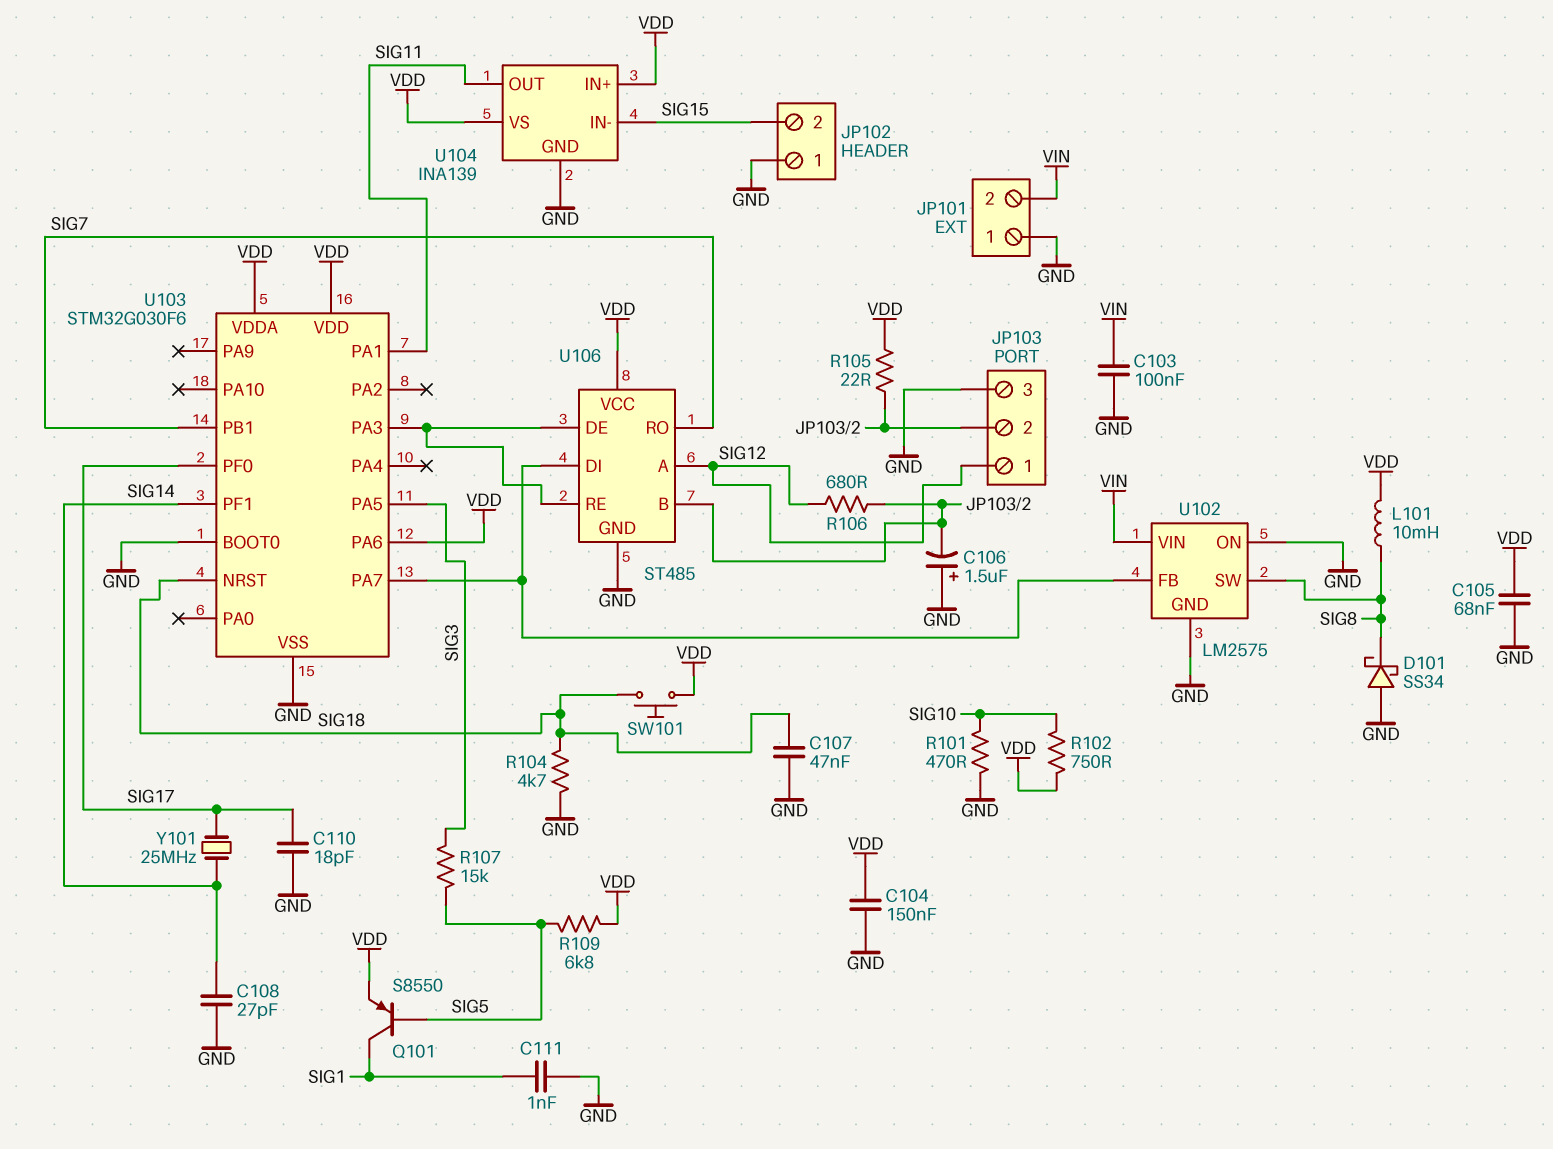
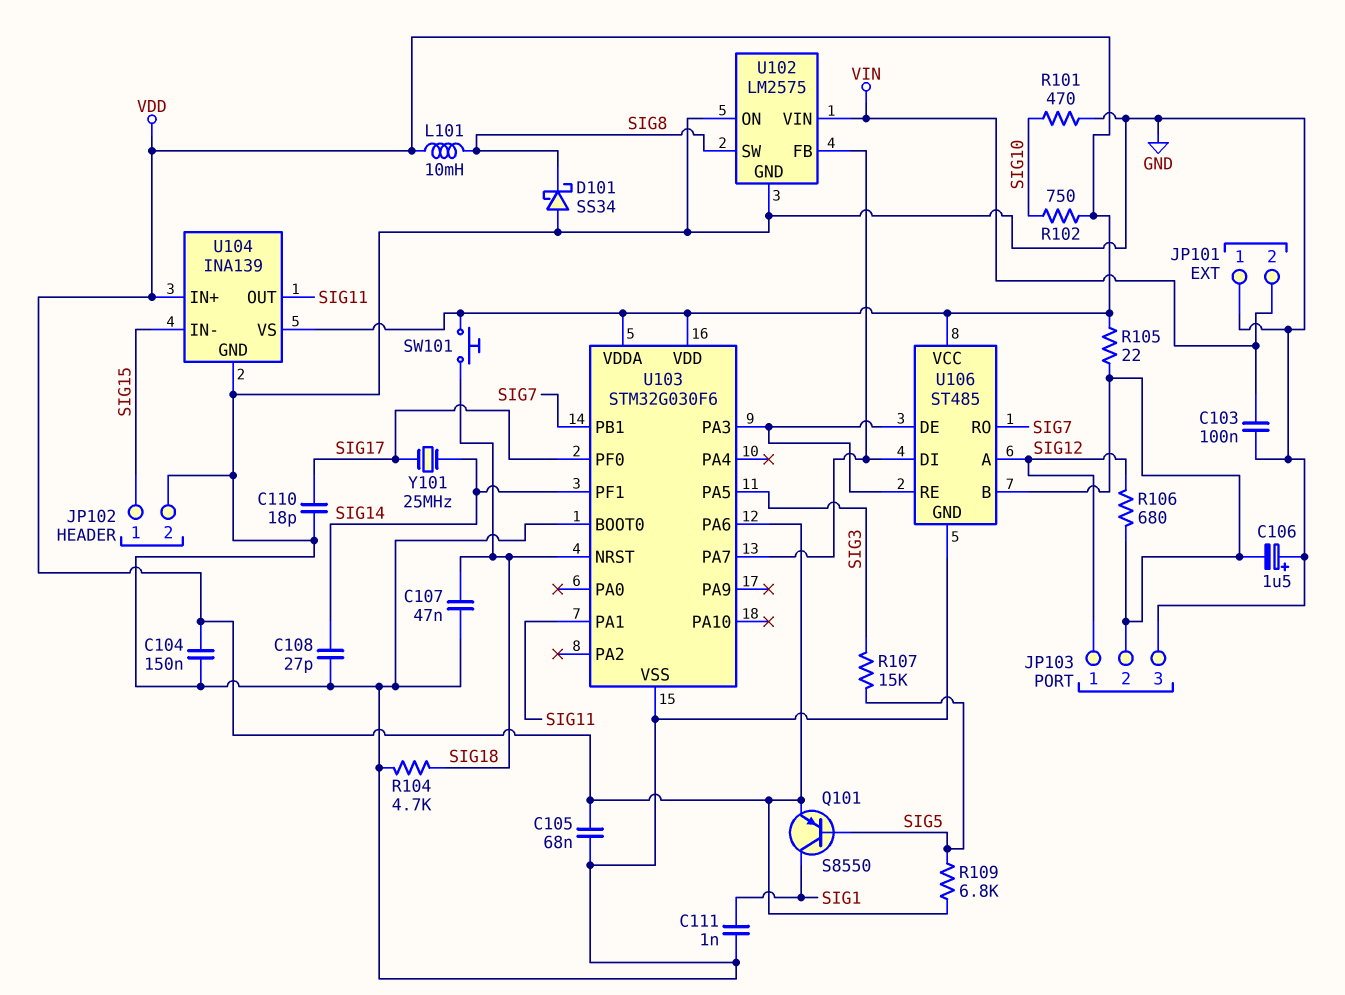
JP102 pin 1: GND -> SIG15
JP102 pin 2: SIG15 -> GND

